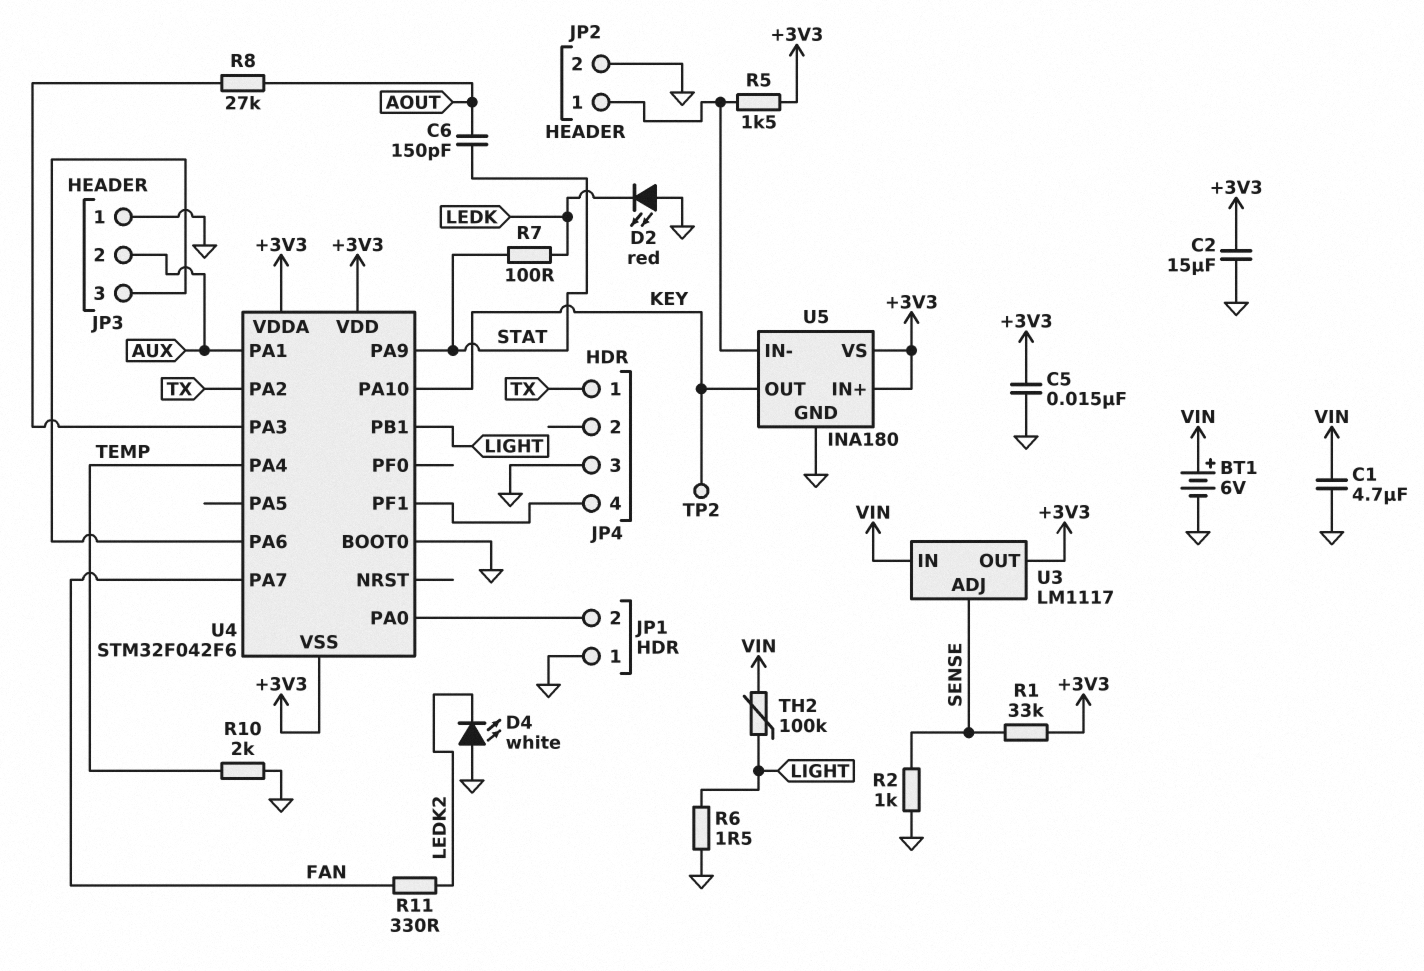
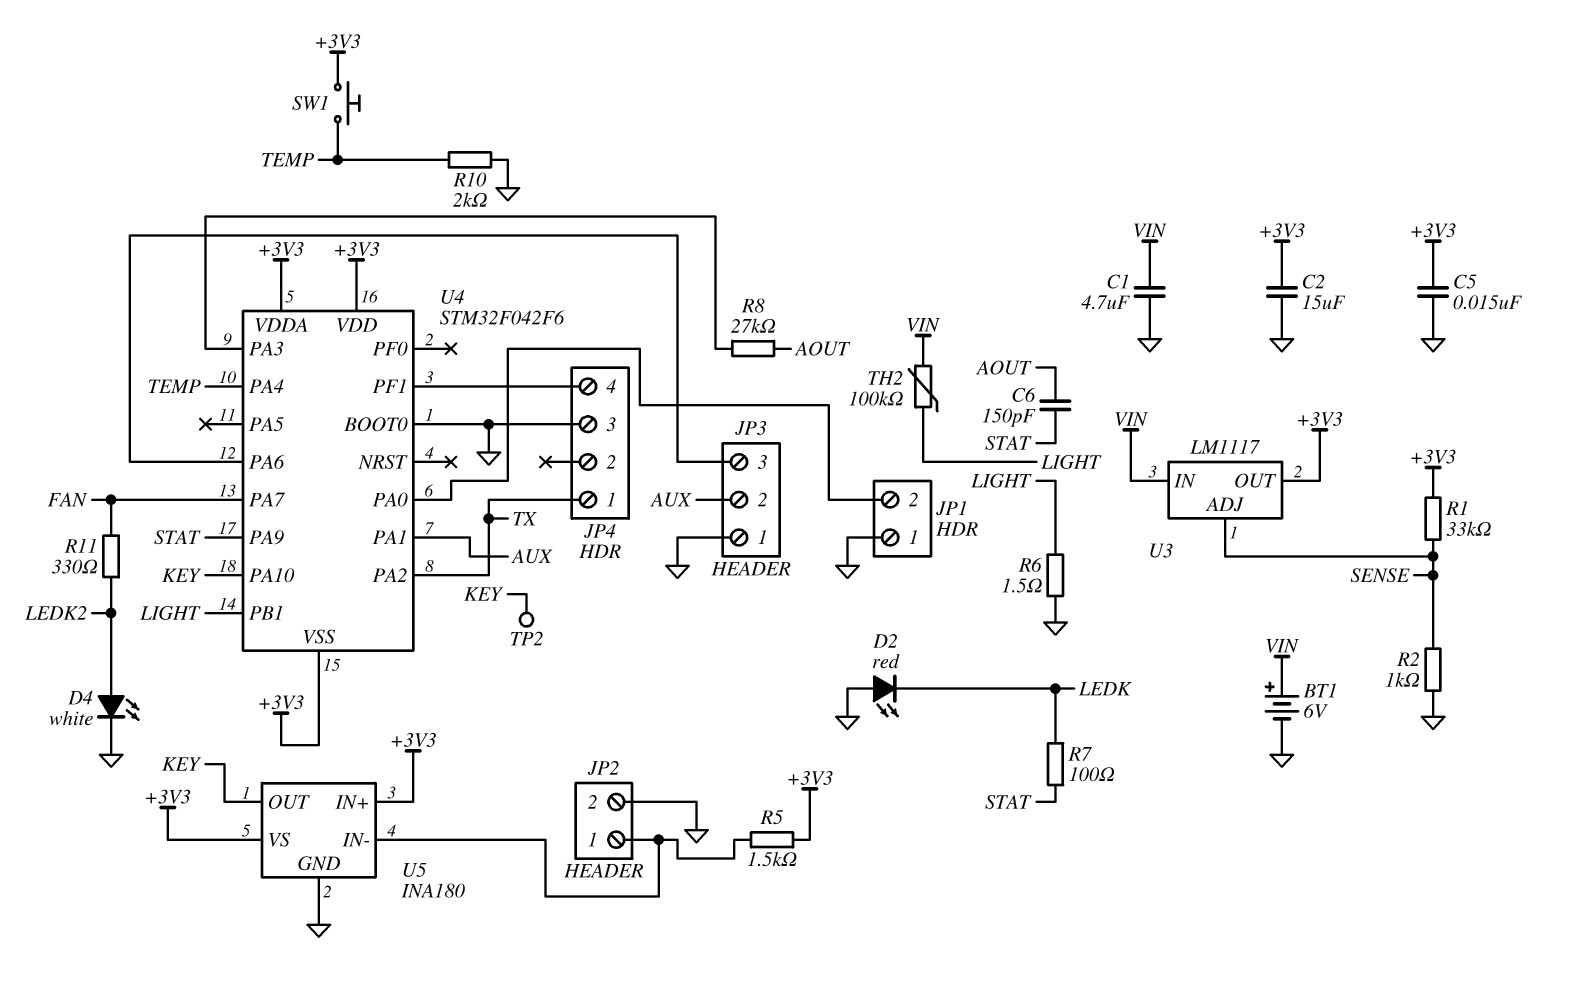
D4: LED white (A GND, K LEDK2) -> LED white (A LEDK2, K GND)
SW1: none -> button (+3V3, TEMP)

